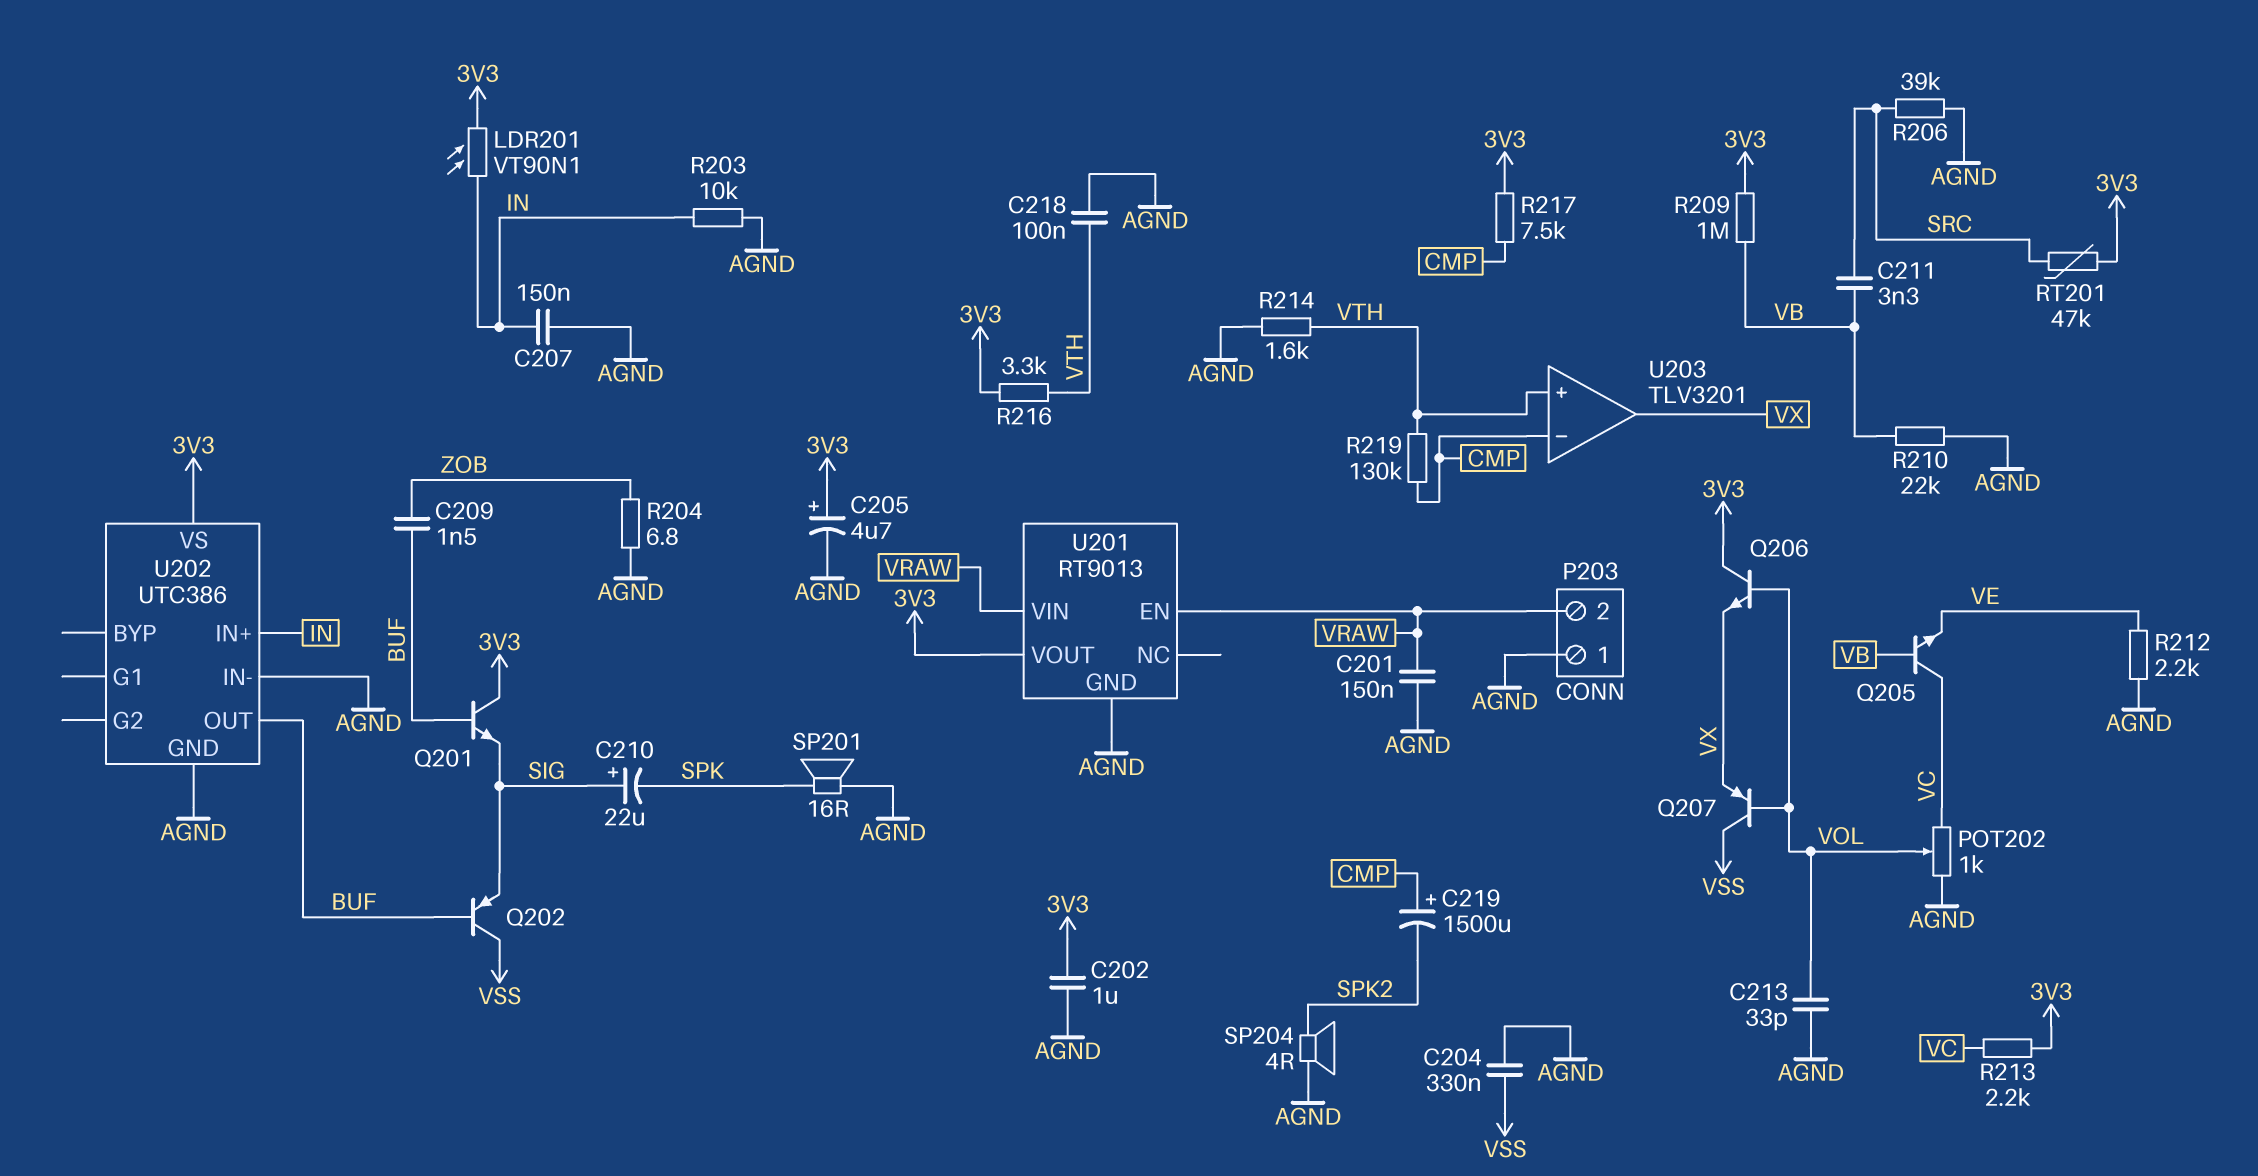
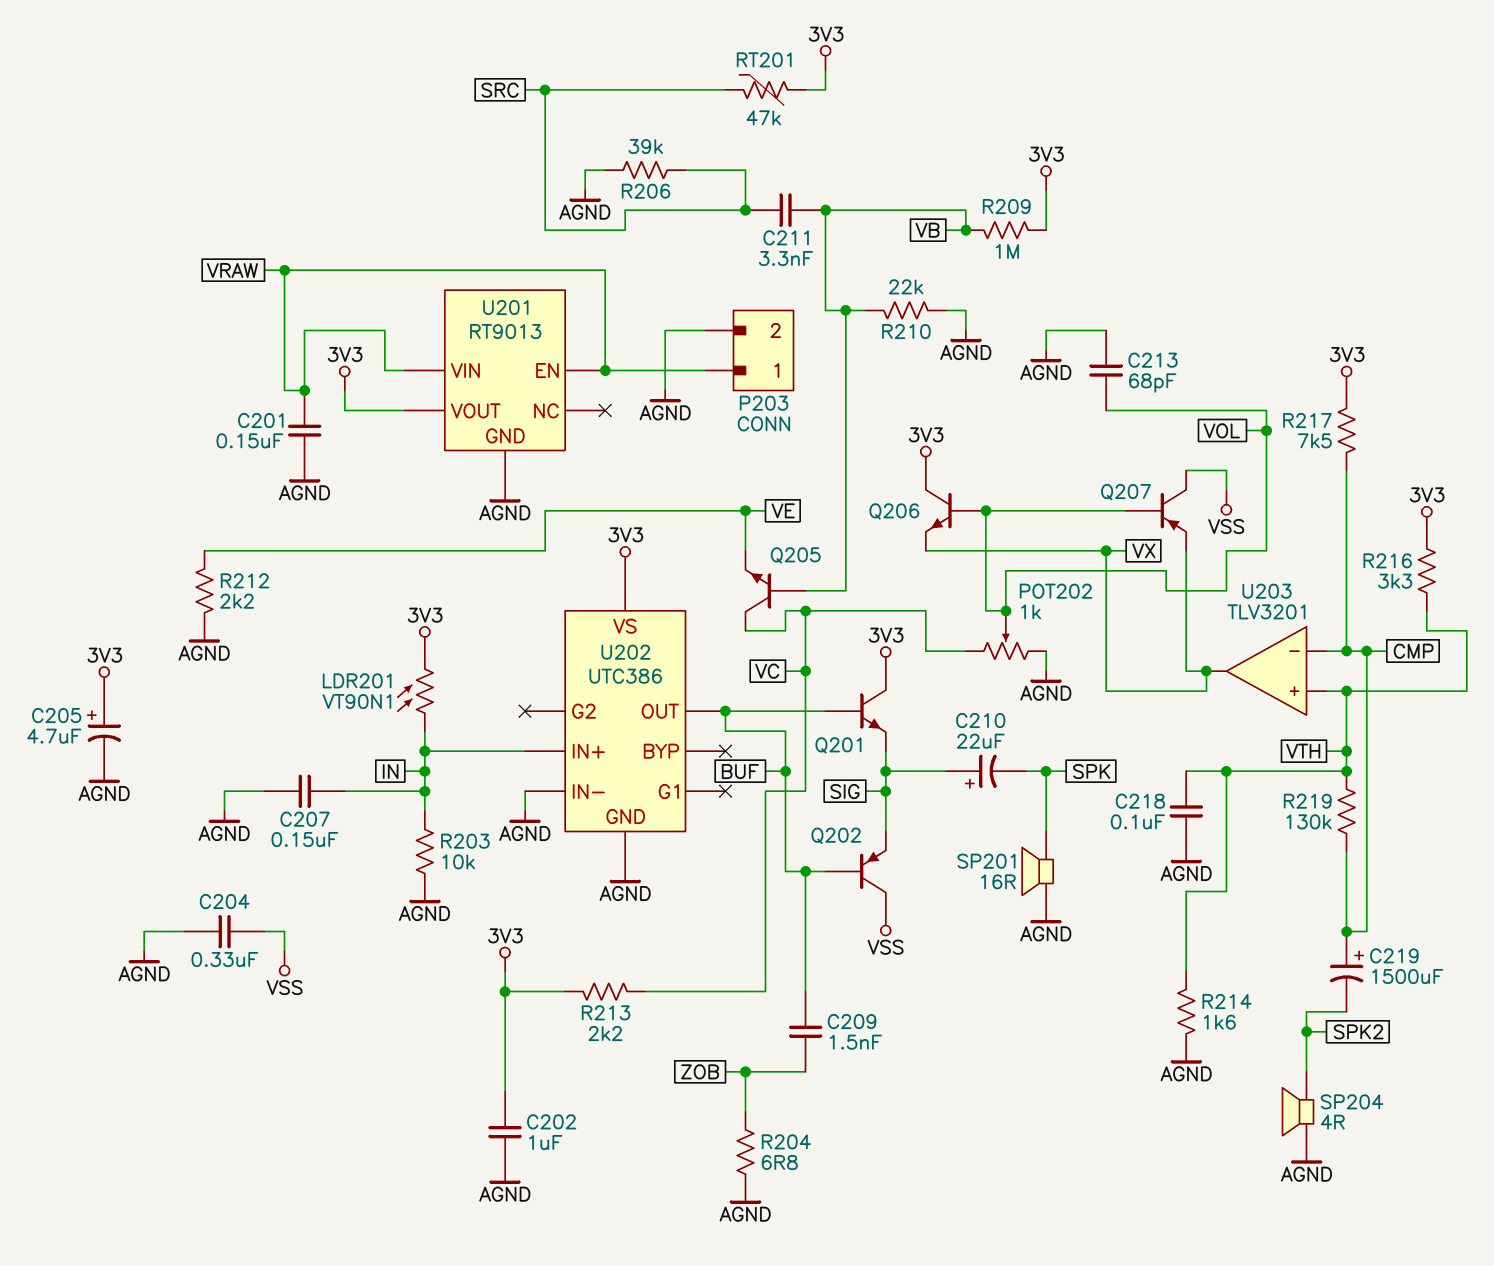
C213: 33pF (AGND, VOL) -> 68pF (AGND, VOL)
P203 pin 1: AGND -> VRAW
P203 pin 2: VRAW -> AGND

